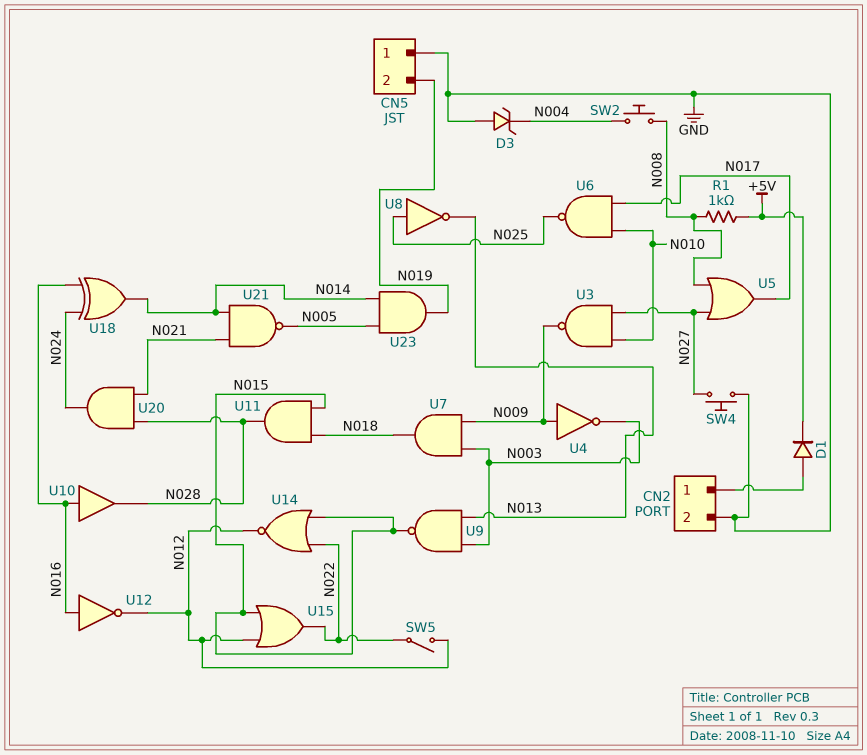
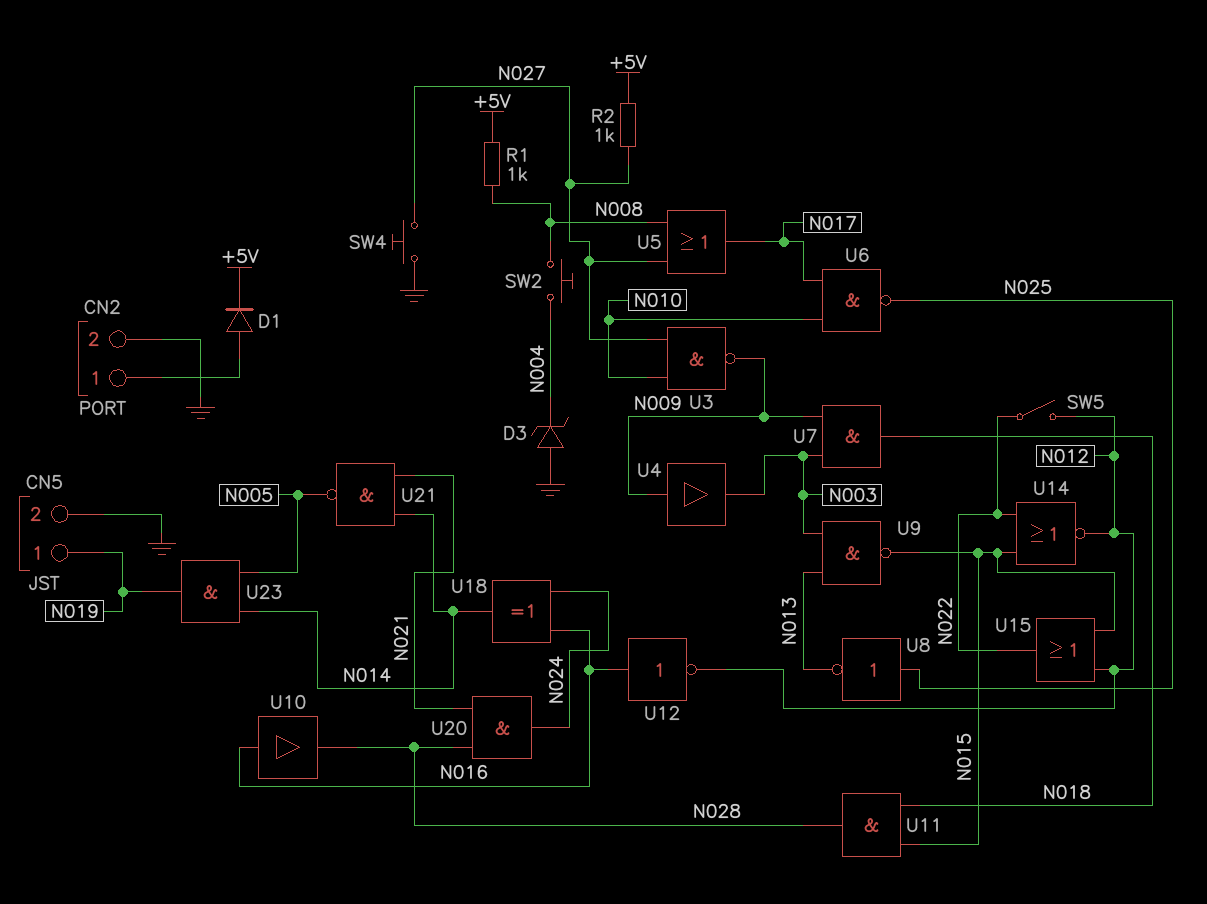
CN5 pin 1: GND -> N019
CN5 pin 2: N019 -> GND
R2: none -> 1k (+5V, N027)
U4: NOT (in N009, out N003) -> buffer (in N009, out N003)

